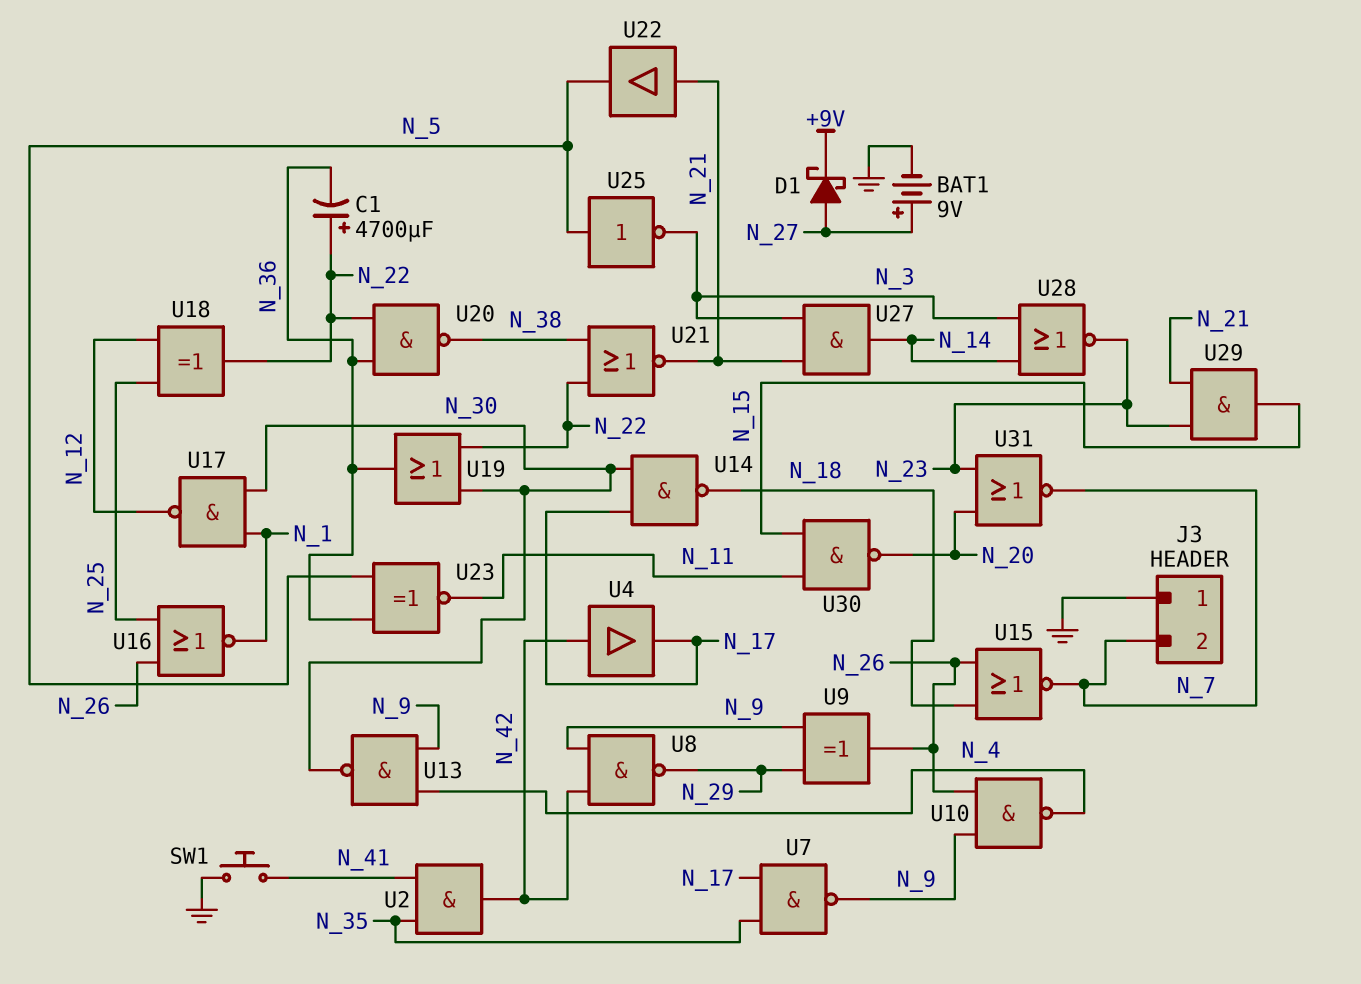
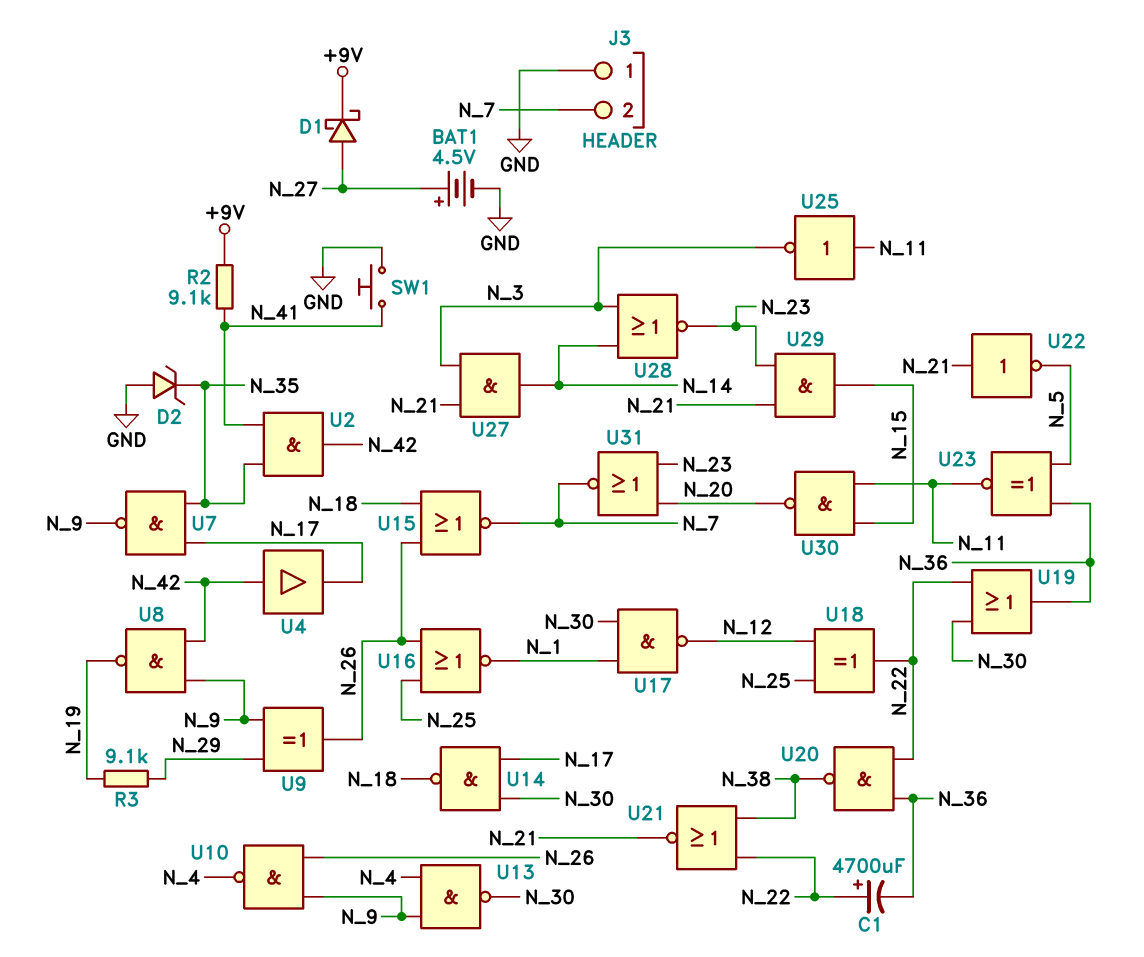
BAT1: 9V (plus N_27, minus GND) -> 4.5V (plus N_27, minus GND)
D2: none -> zener (A GND, K N_35)
R2: none -> 9.1k (+9V, N_41)
R3: none -> 9.1k (N_19, N_29)
U8: NAND (in N_9, in N_42, out N_29) -> NAND (in N_9, in N_42, out N_19)
U22: buffer (in N_21, out N_5) -> NOT (in N_21, out N_5)
U25: NOT (in N_5, out N_3) -> NOT (in N_11, out N_3)

